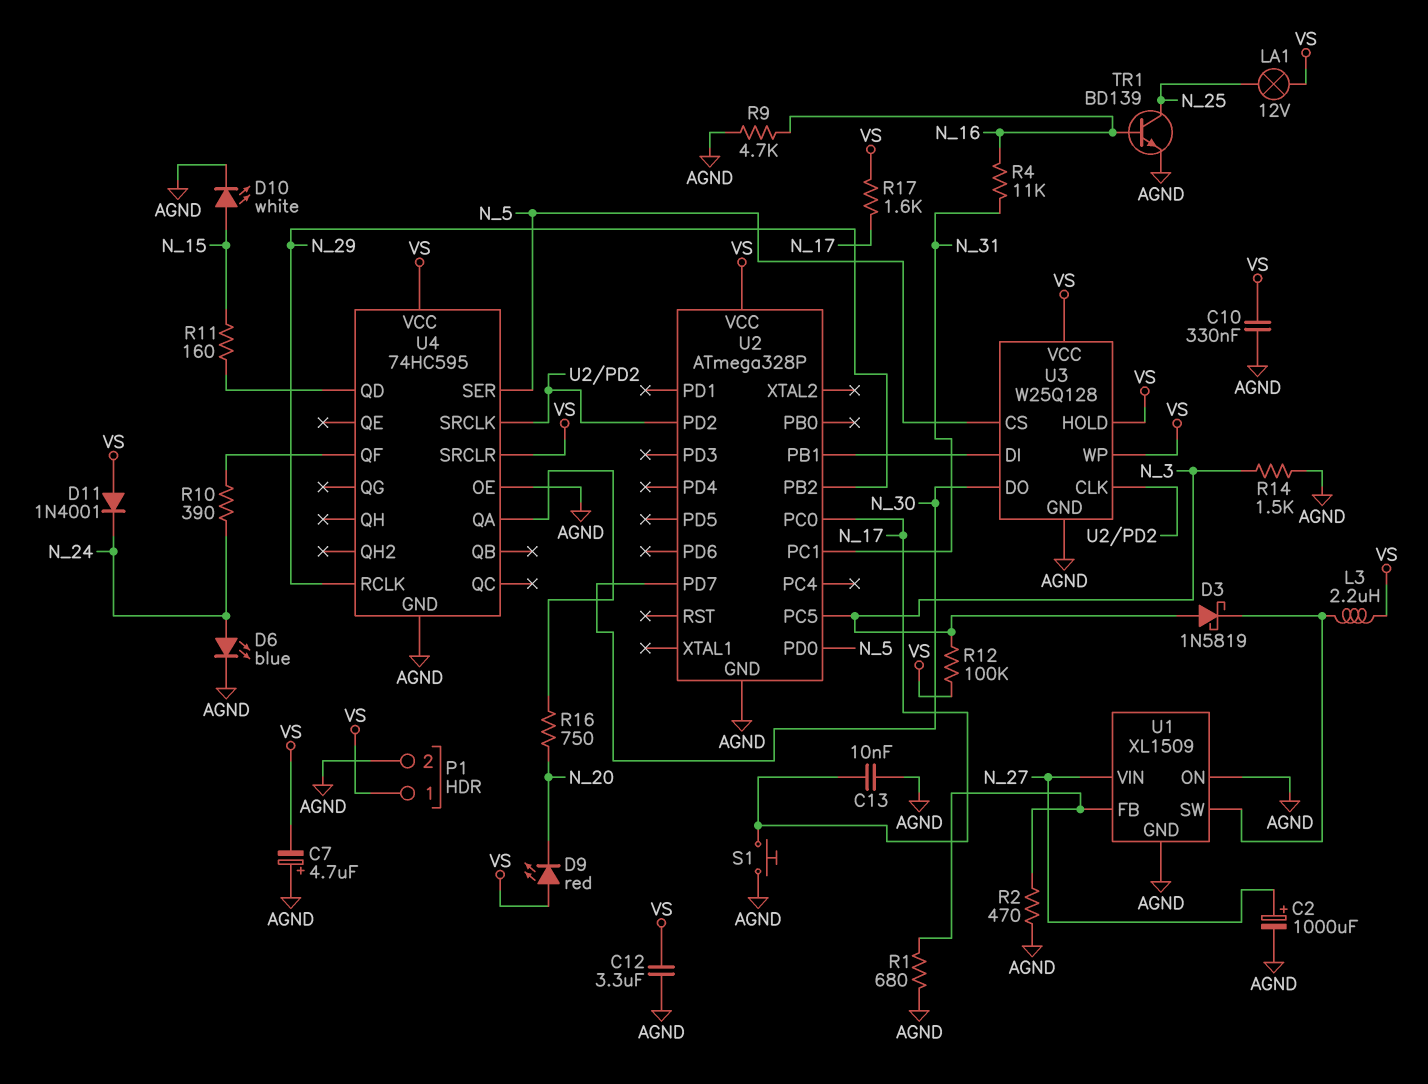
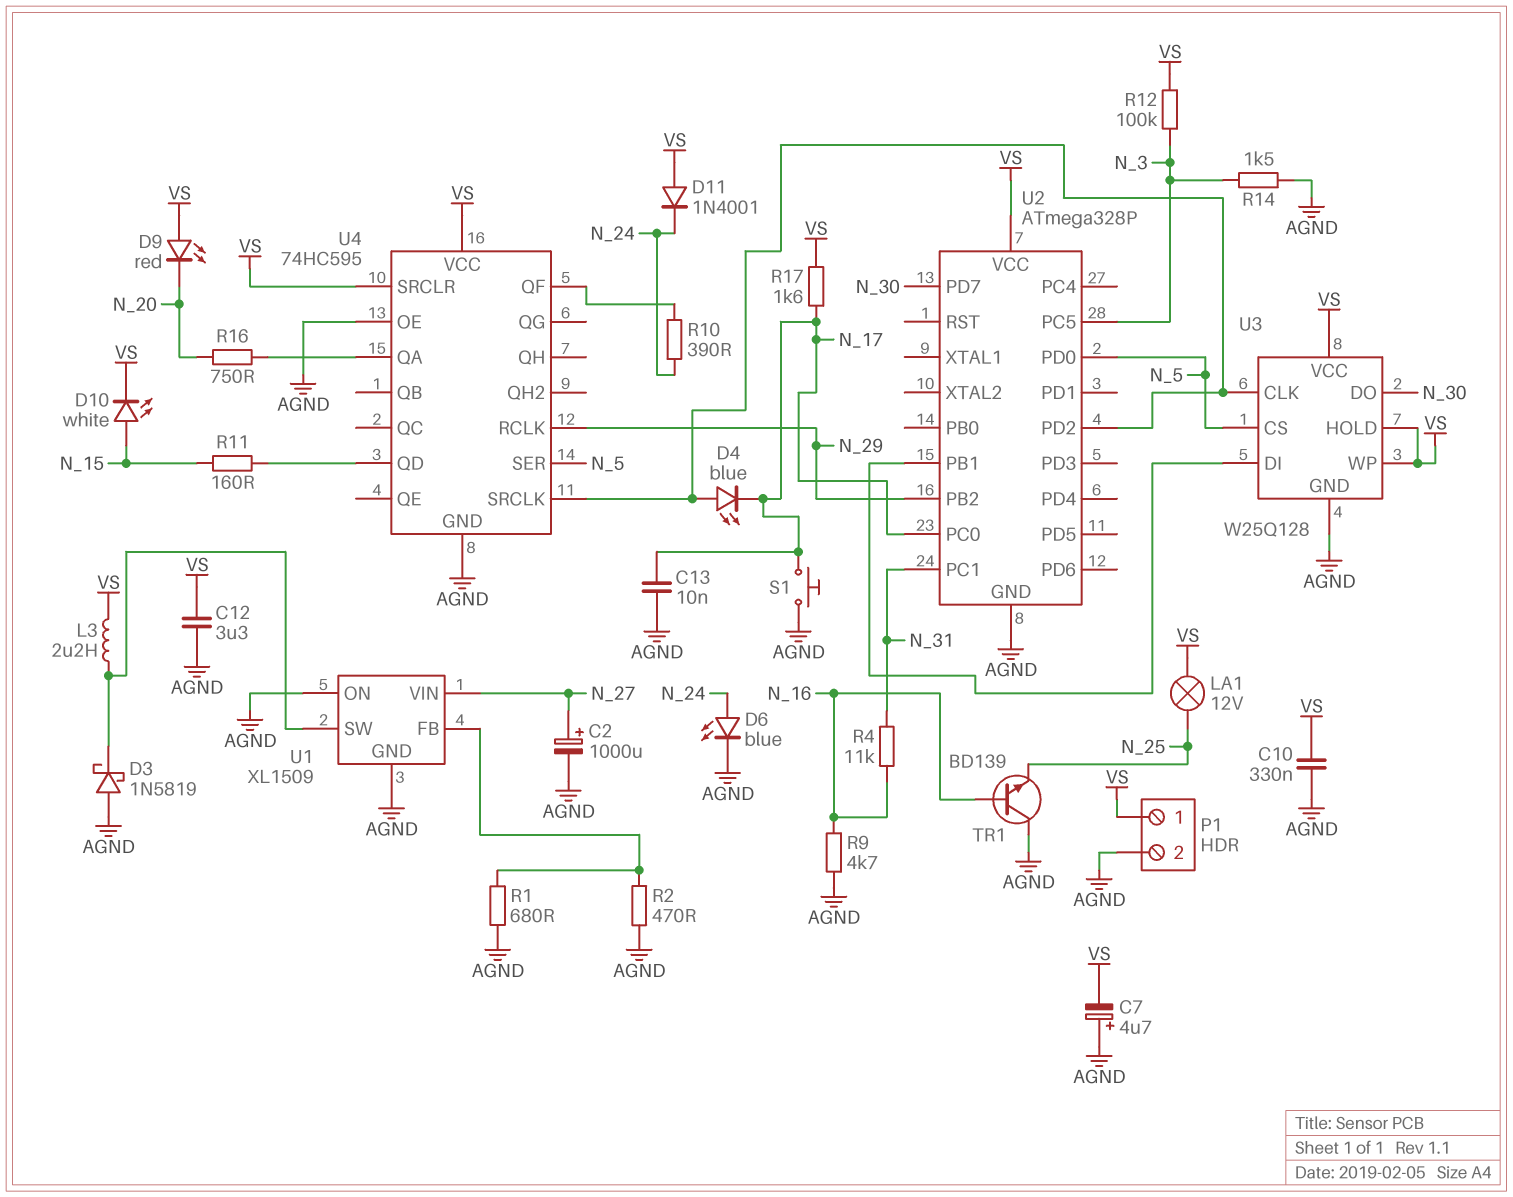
D3: schottky 1N5819 (A N_3, K U1/SW) -> schottky 1N5819 (A AGND, K U1/SW)
D4: none -> LED blue (A U2/PD2, K N_17)
D10: LED white (A N_15, K AGND) -> LED white (A N_15, K VS)
TR1: NPN BD139 (B N_16, C N_25, E AGND) -> NPN BD139 (B N_16, C AGND, E N_25)

